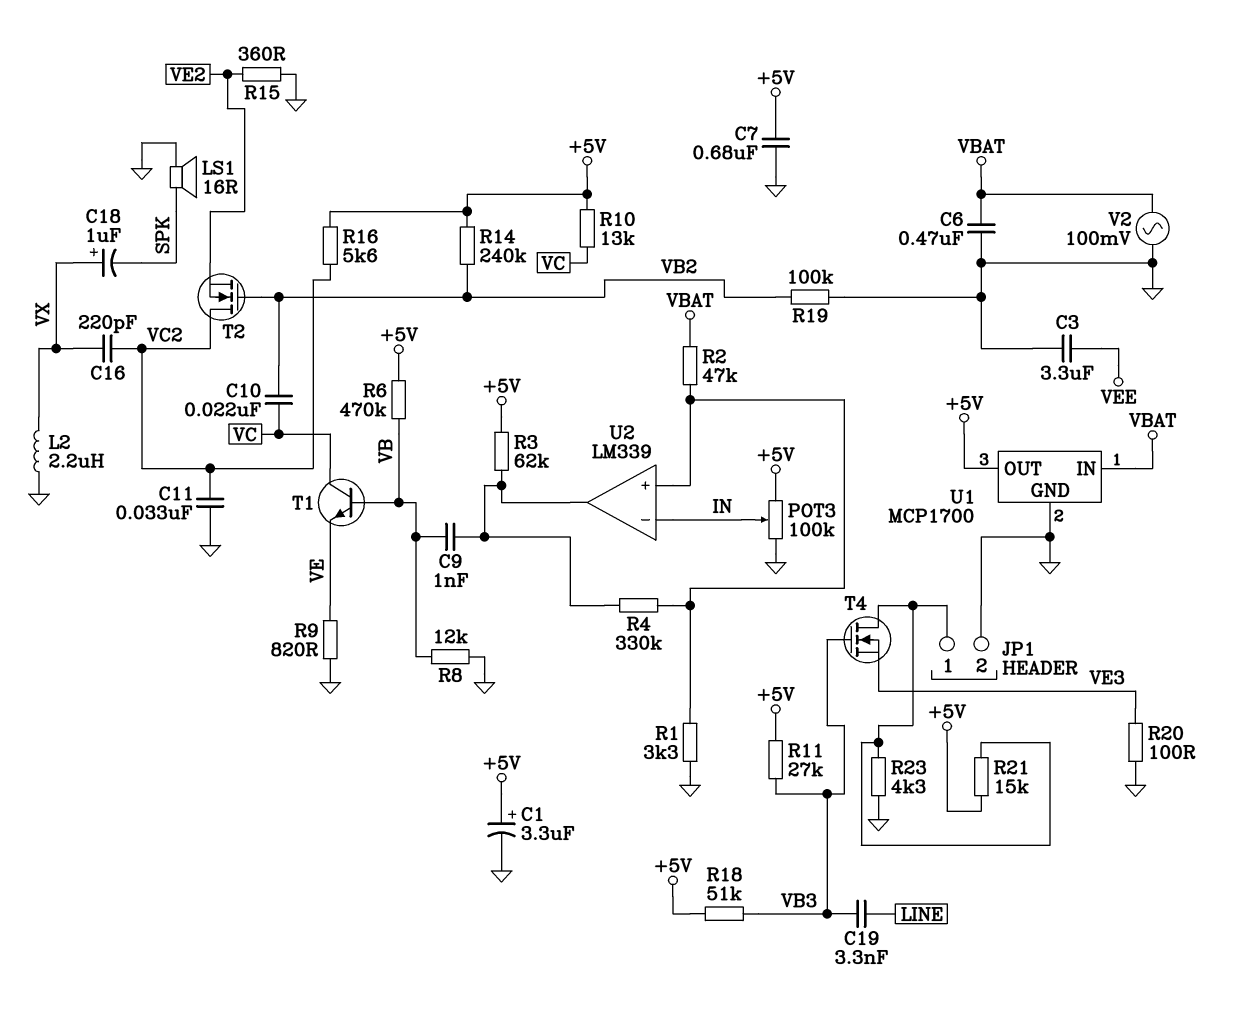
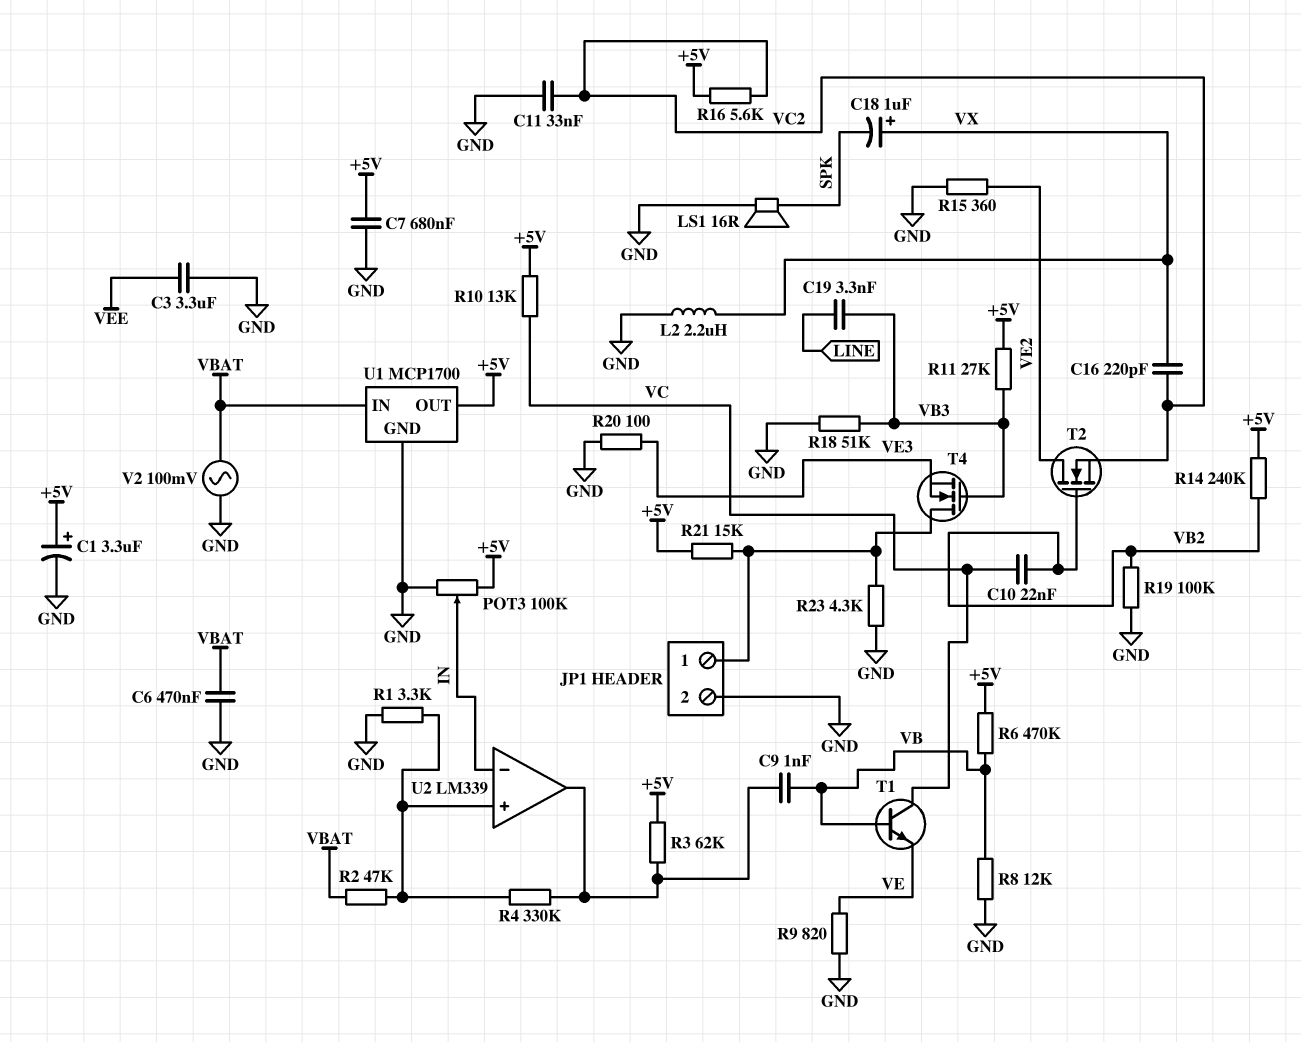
R18: 51k (+5V, VB3) -> 51k (GND, VB3)
T2: NMOS (G VB2, D VC2, S VE2) -> NMOS (G VB2, D VE2, S VC2)

